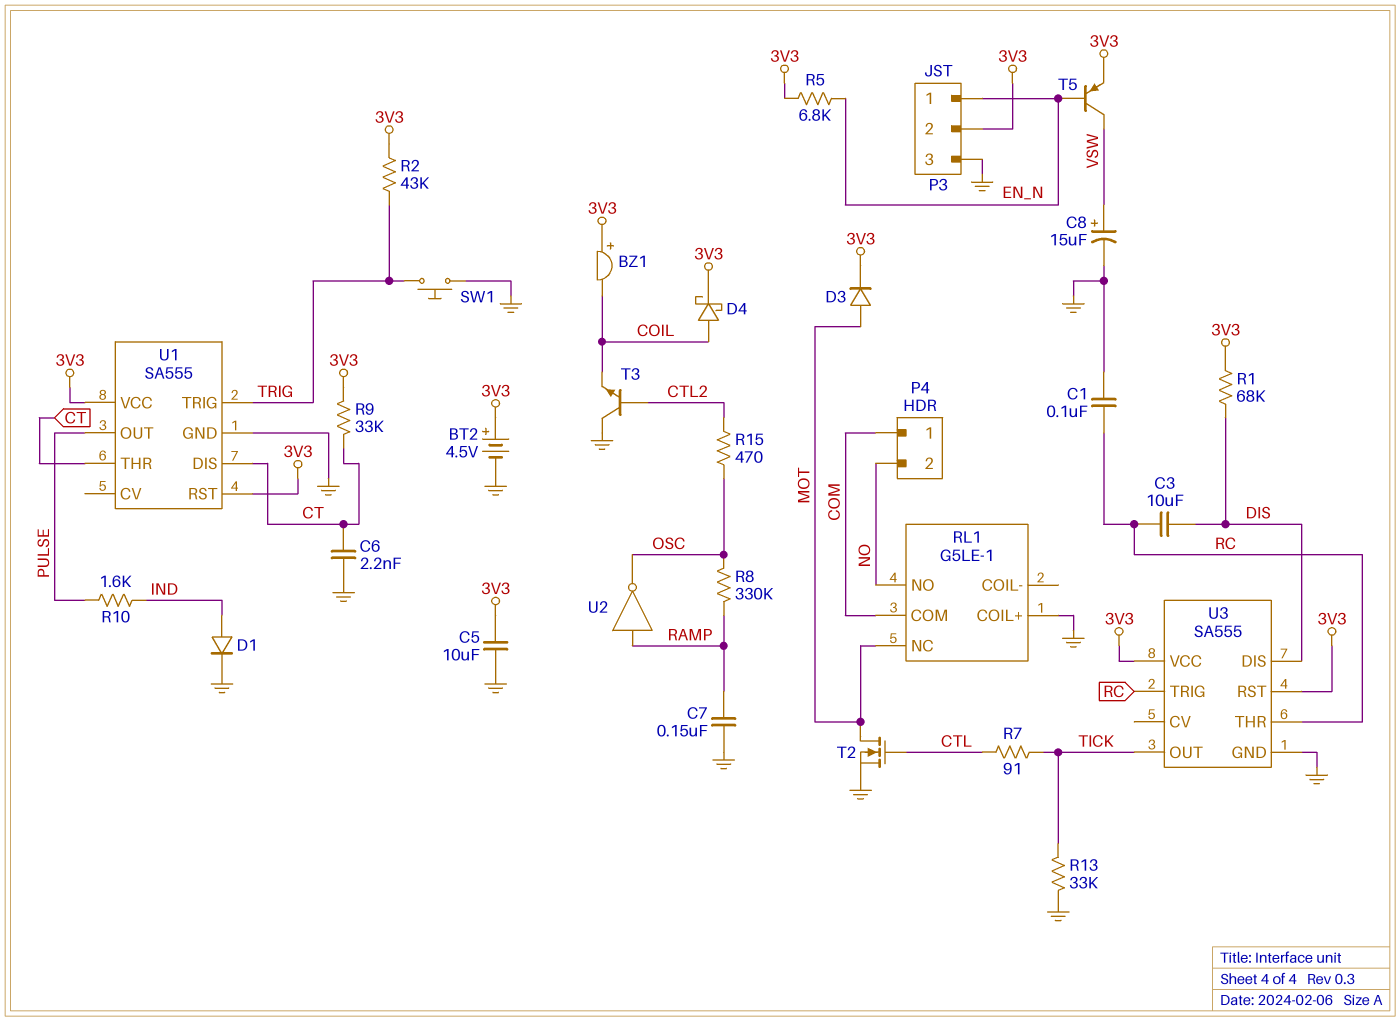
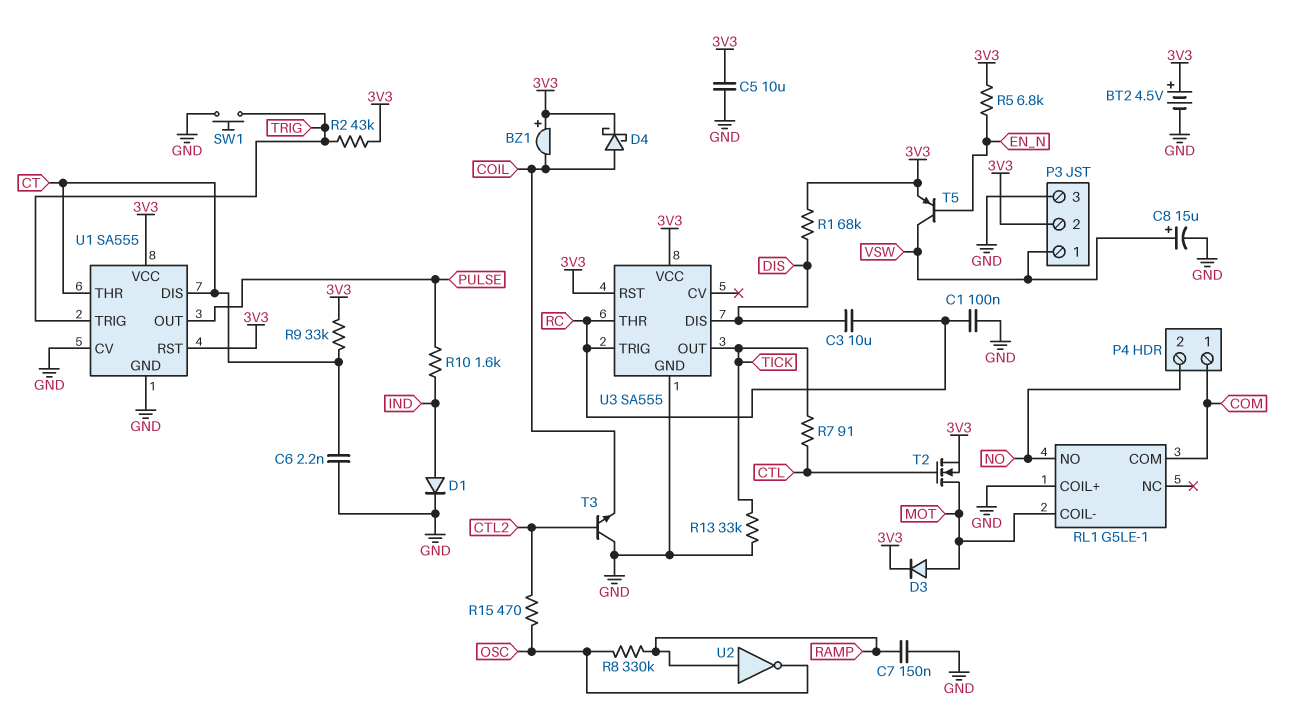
P3 pin 1: EN_N -> VSW
RL1 pin COIL-: none -> MOT
RL1 pin NC: MOT -> none
T2: NMOS (G CTL, D MOT, S GND) -> NMOS (G CTL, D MOT, S 3V3)
U1 pin CV: none -> GND

